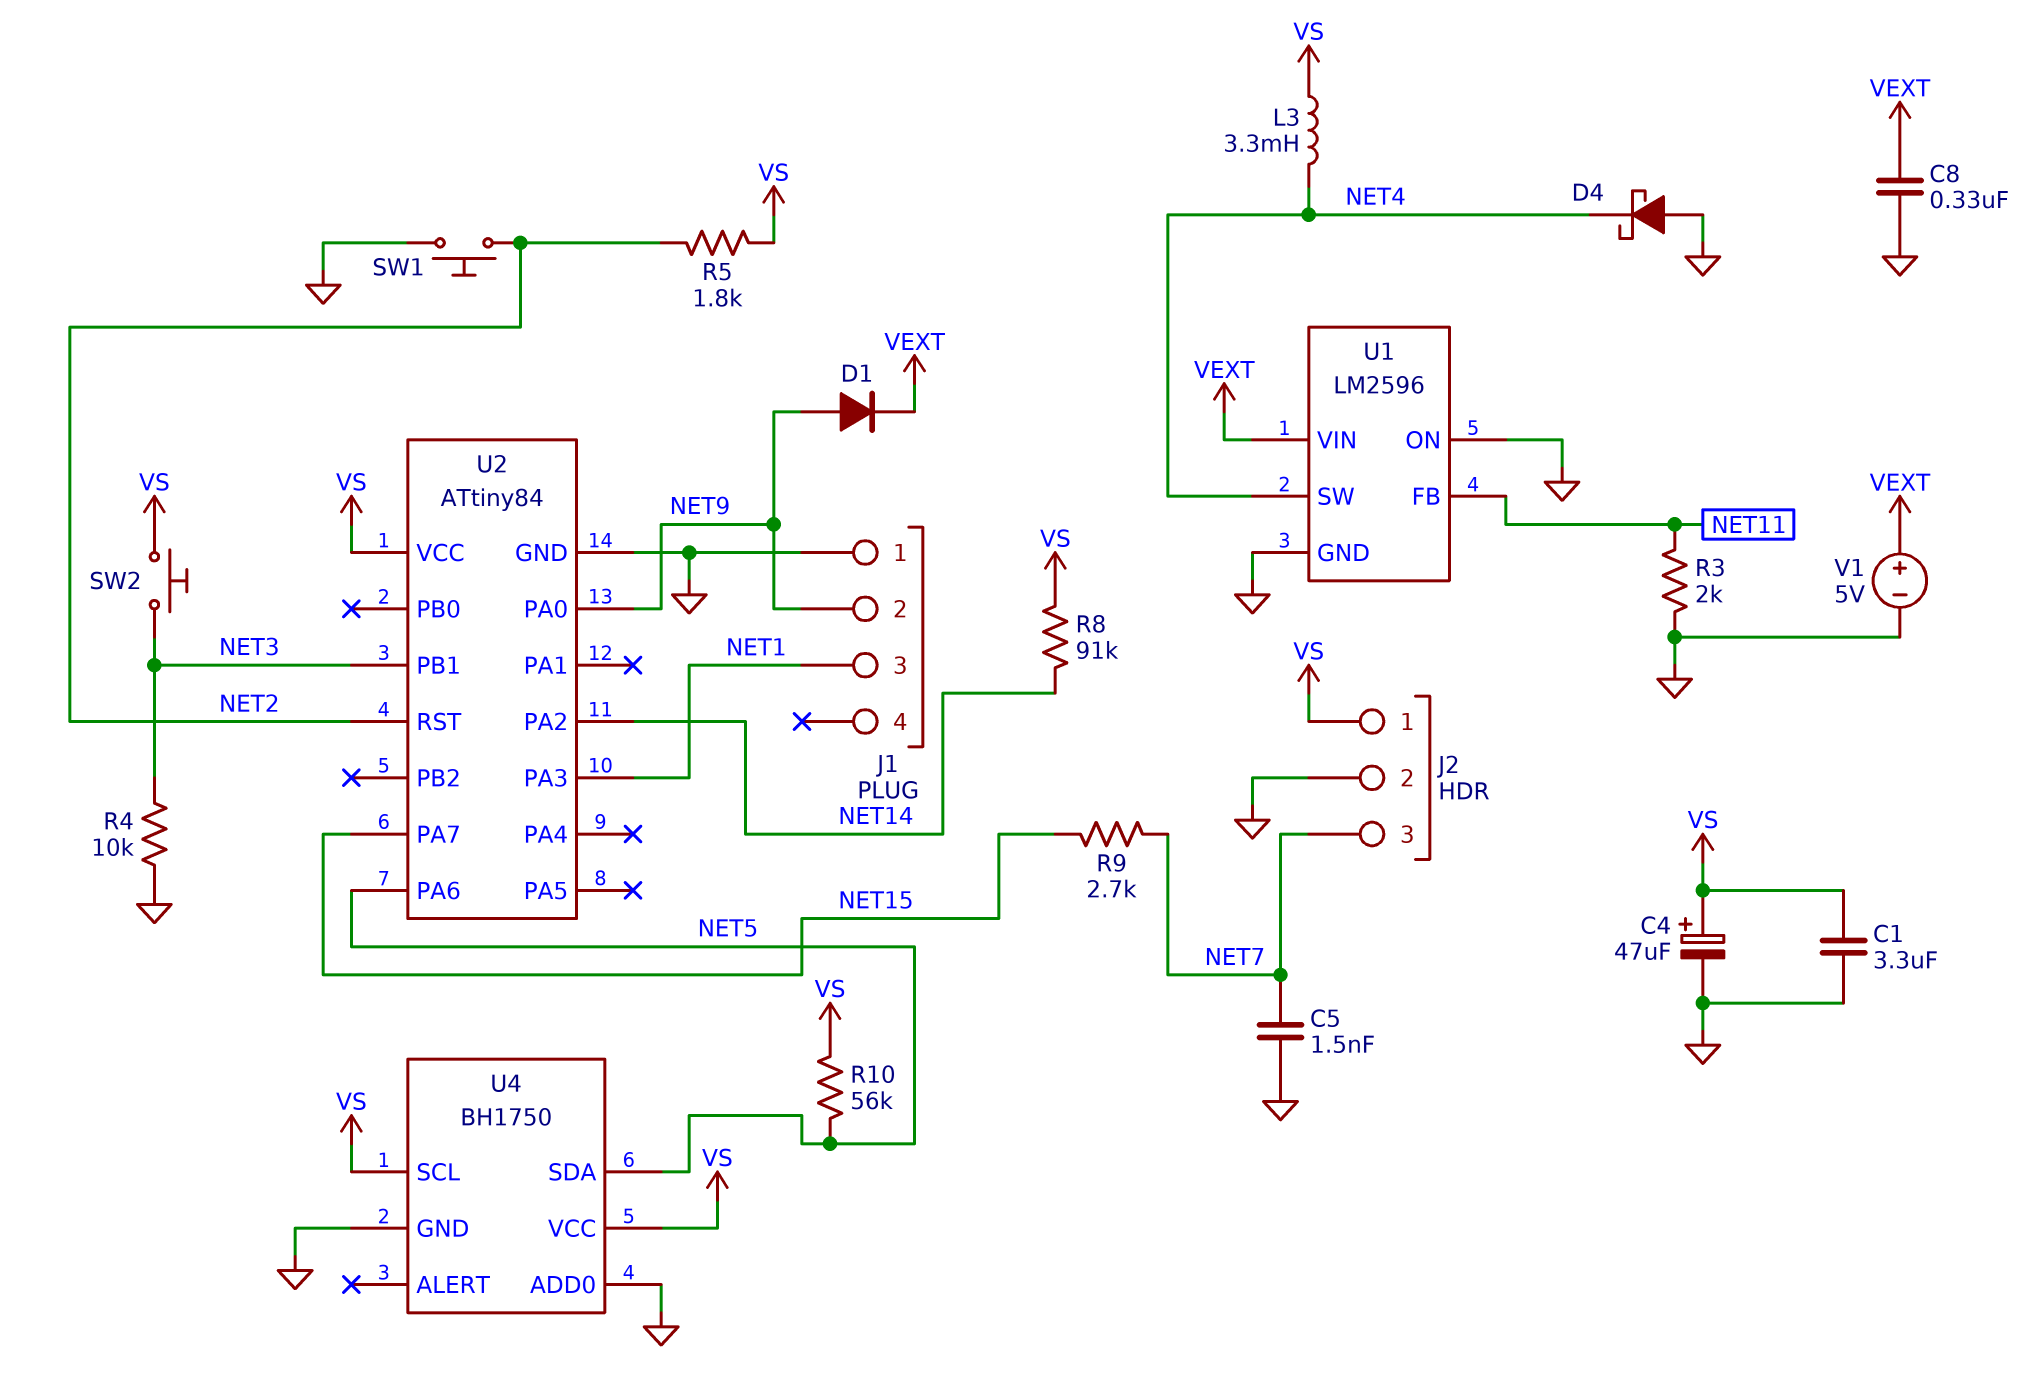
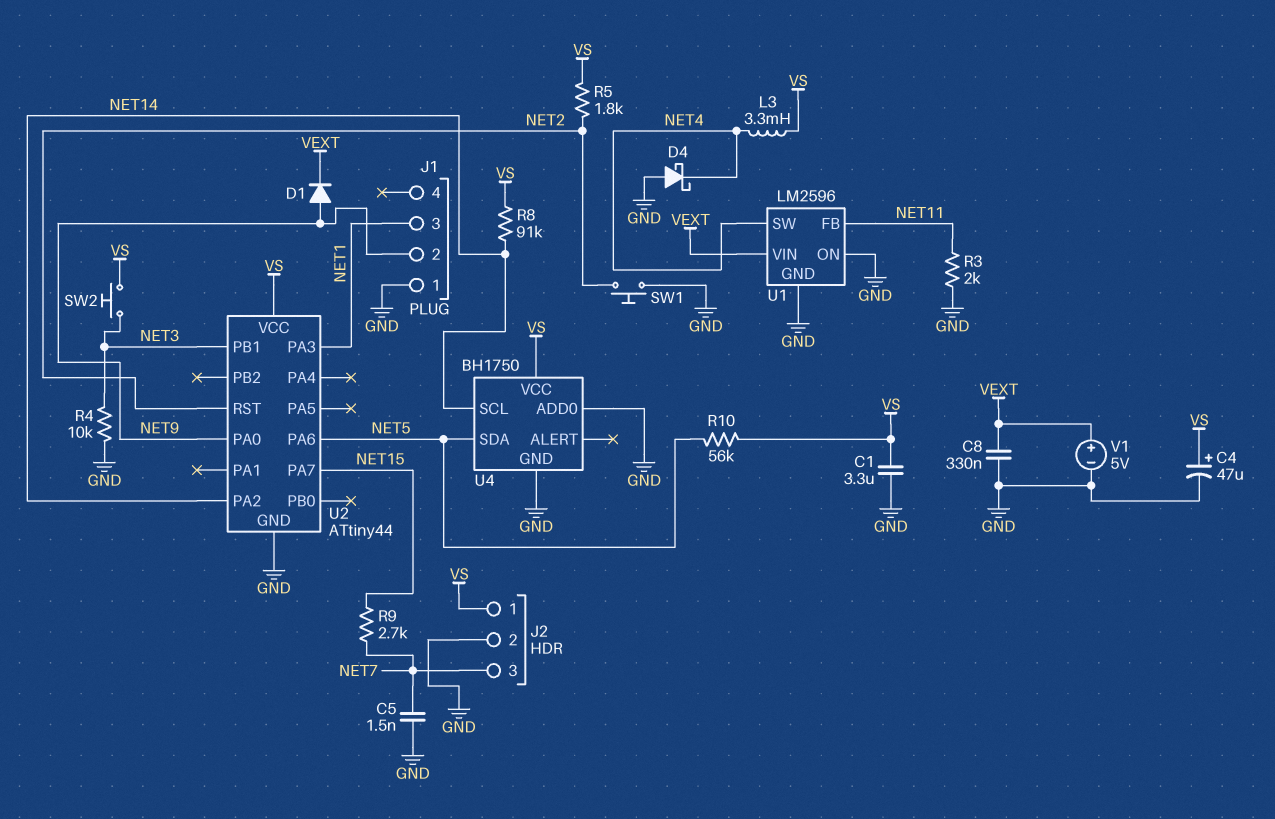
U2: ATtiny84 -> ATtiny44
U4 pin SCL: VS -> NET14

